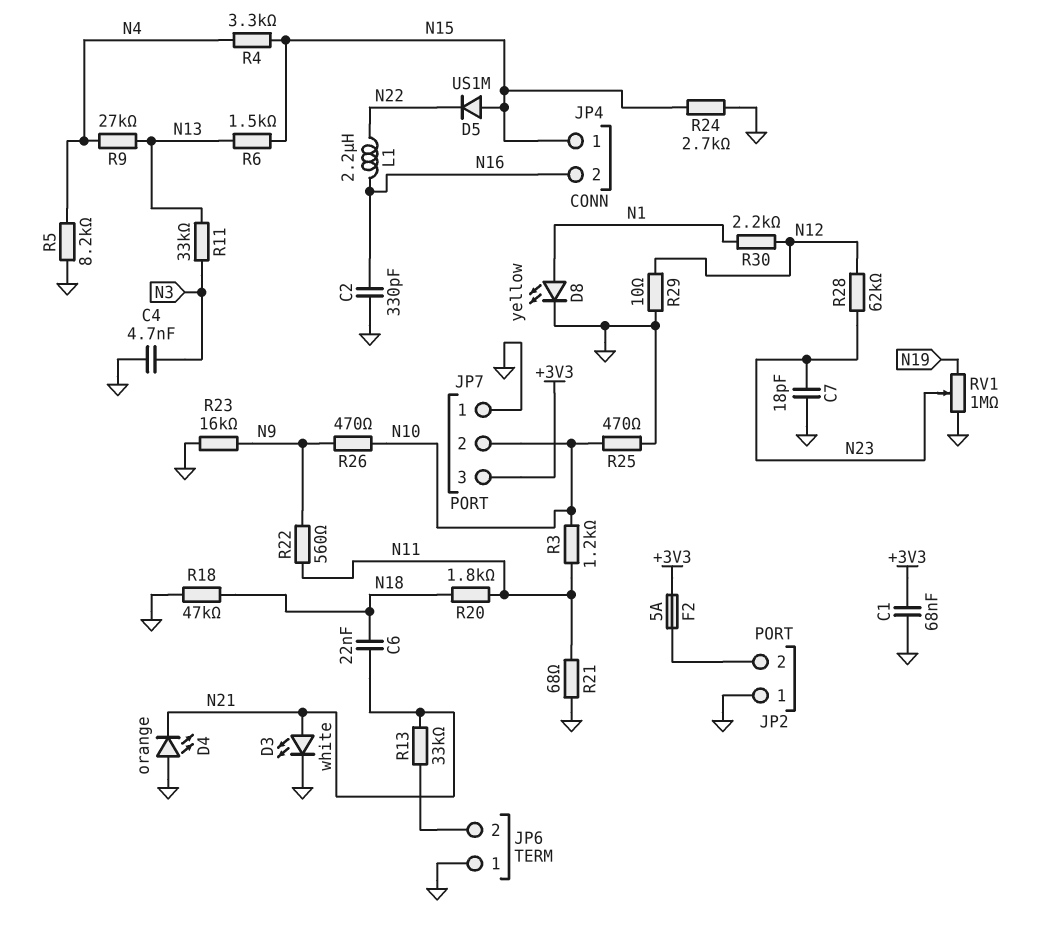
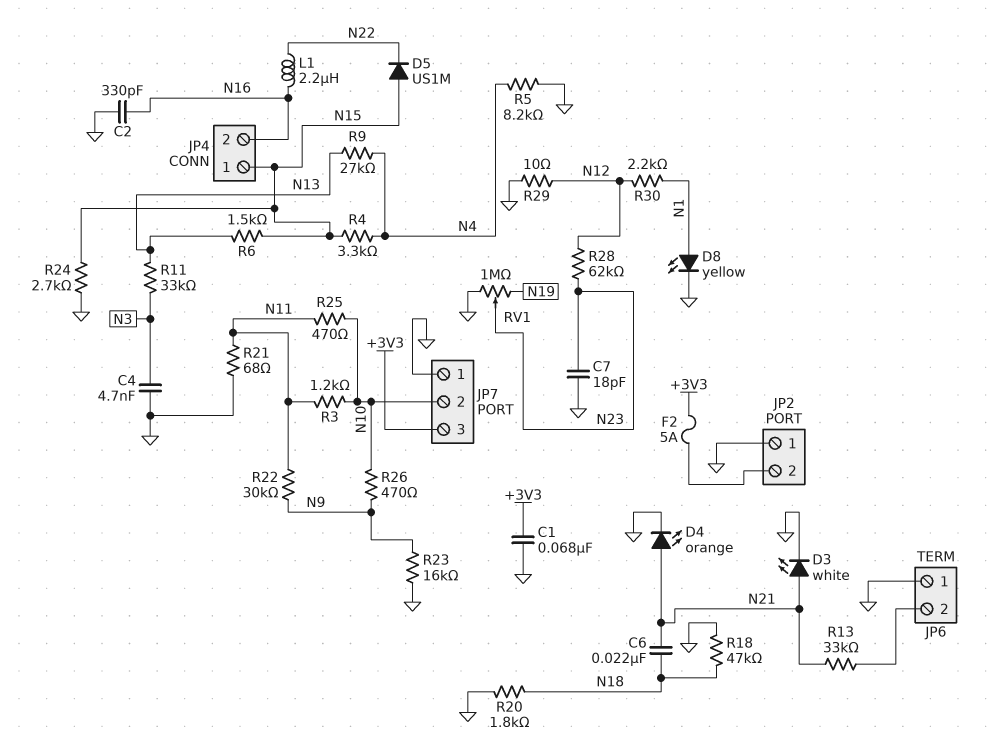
D4: LED orange (A GND, K N21) -> LED orange (A N21, K GND)
R20: 1.8k (N11, N18) -> 1.8k (GND, N18)
R22: 560 (N9, N11) -> 30k (N9, N11)
R25: 470 (GND, N10) -> 470 (N10, N11)

